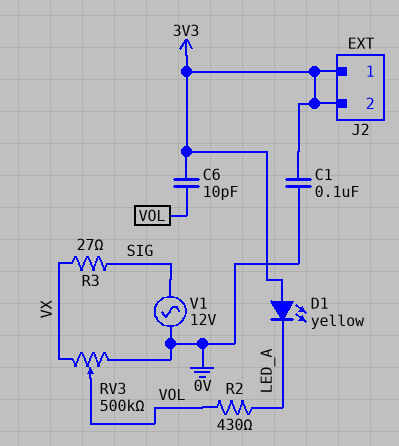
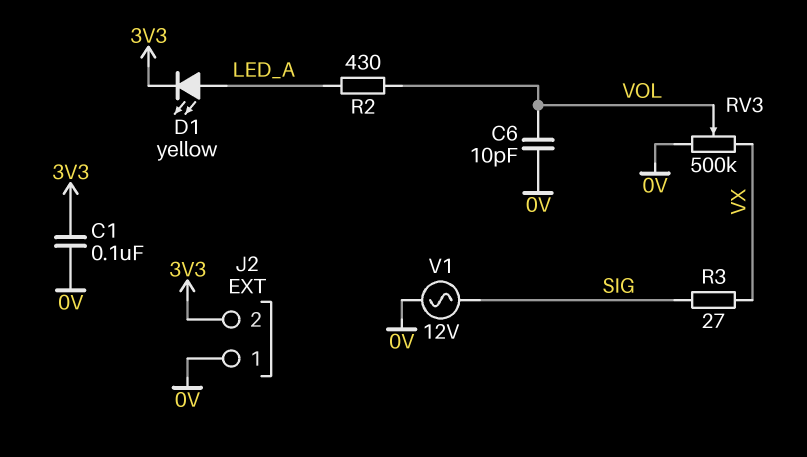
C6: 10pF (3V3, VOL) -> 10pF (0V, VOL)
D1: LED yellow (A 3V3, K LED_A) -> LED yellow (A LED_A, K 3V3)
J2 pin 1: 3V3 -> 0V

